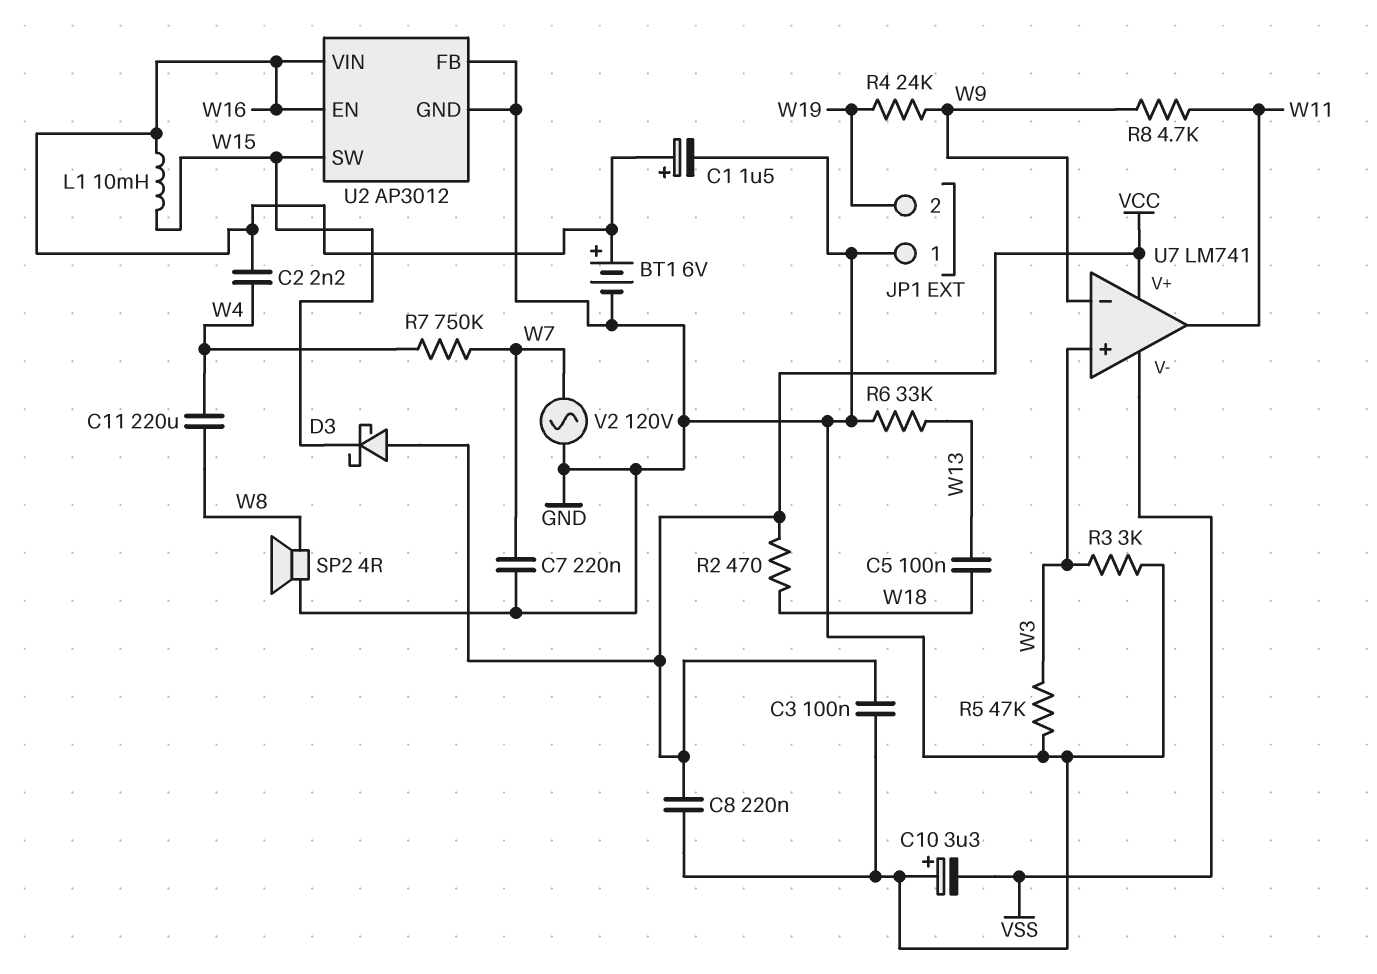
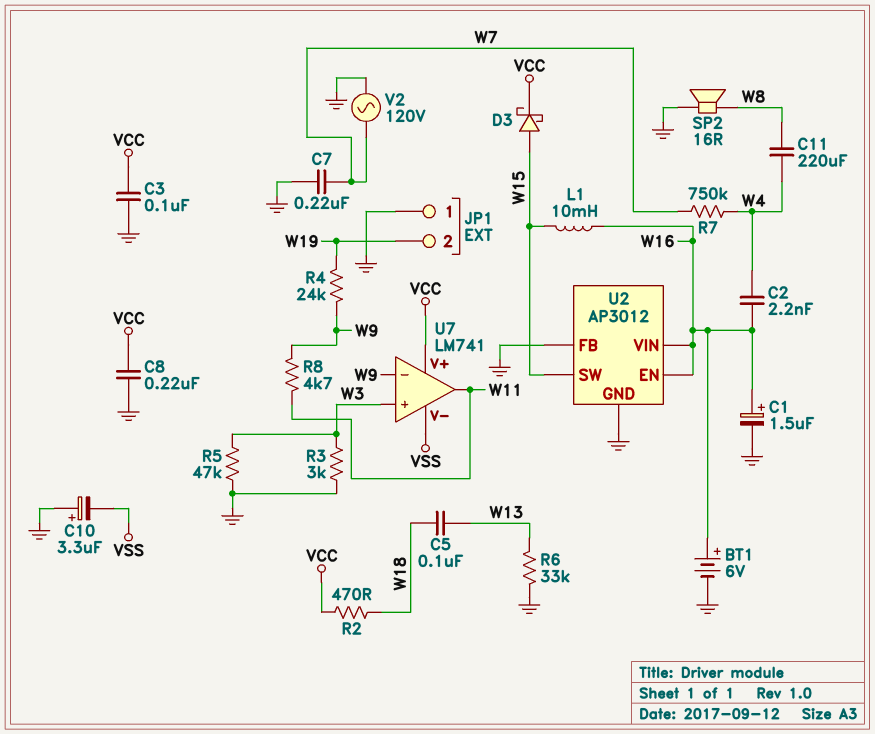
D3: schottky (A VCC, K W15) -> schottky (A W15, K VCC)
SP2: speaker 4R (GND, W8) -> speaker 16R (GND, W8)

